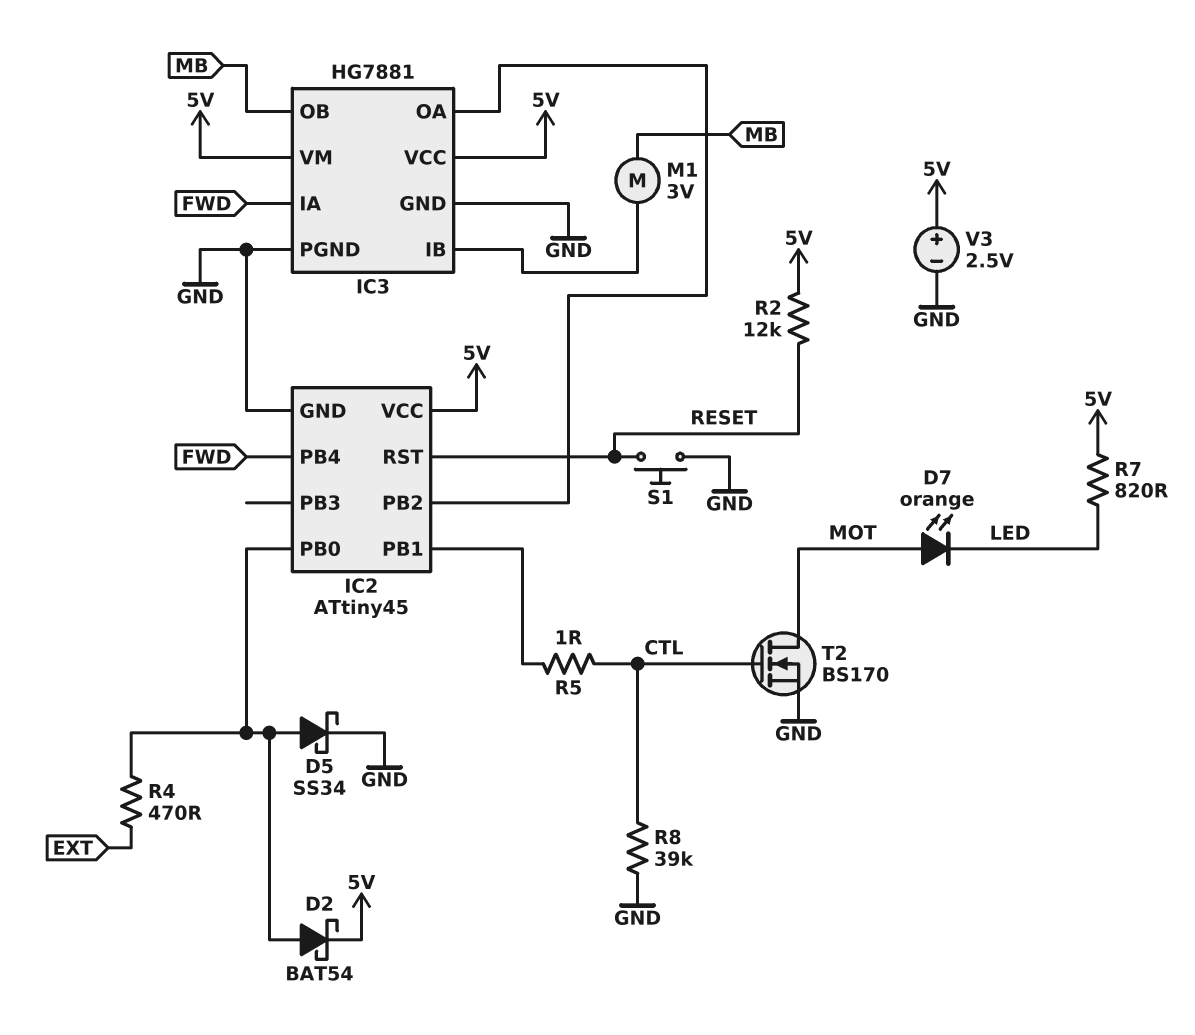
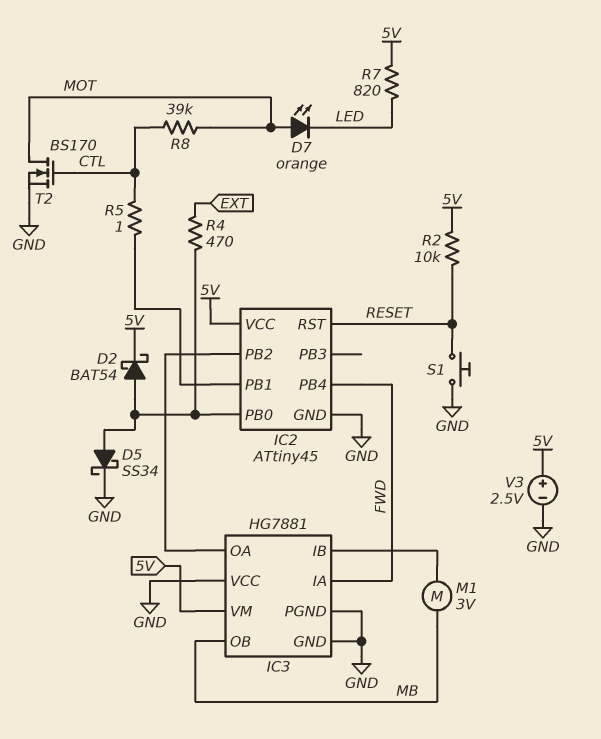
IC3 pin VCC: 5V -> GND
R2: 12k (5V, RESET) -> 10k (5V, RESET)
R8: 39k (CTL, GND) -> 39k (CTL, MOT)

